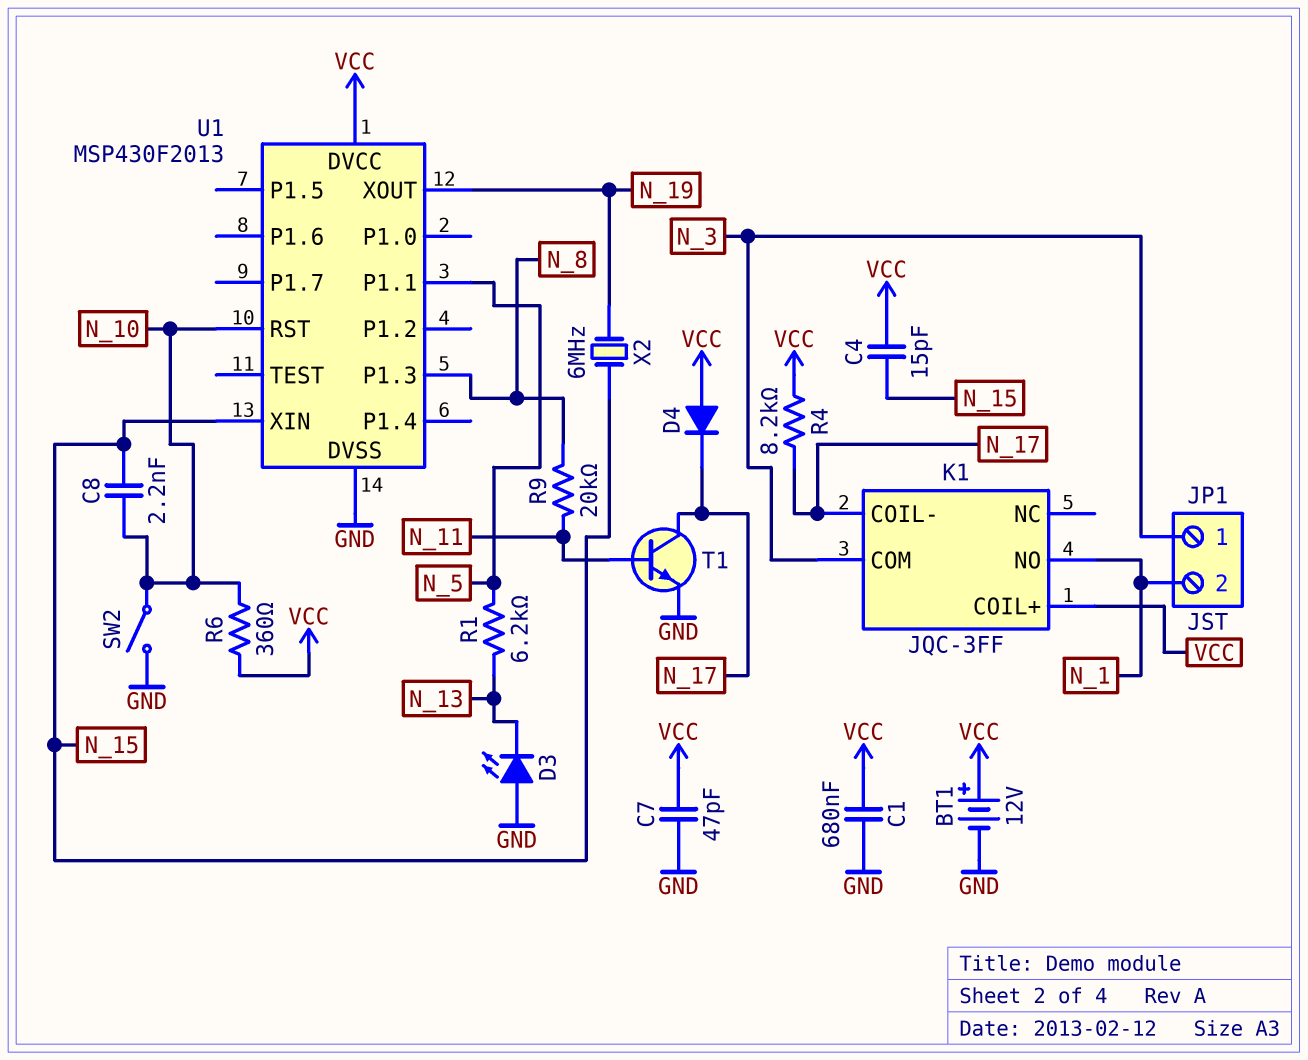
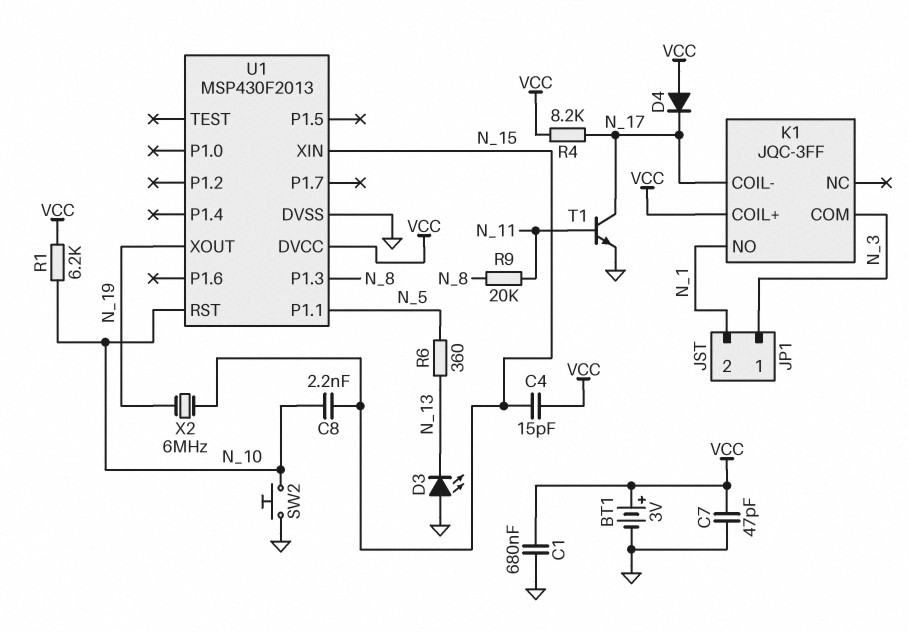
BT1: 12V (plus VCC, minus GND) -> 3V (plus VCC, minus GND)
R1: 6.2k (N_5, N_13) -> 6.2k (N_10, VCC)
R6: 360 (N_10, VCC) -> 360 (N_5, N_13)
SW2: switch (GND, N_10) -> button (GND, N_10)

